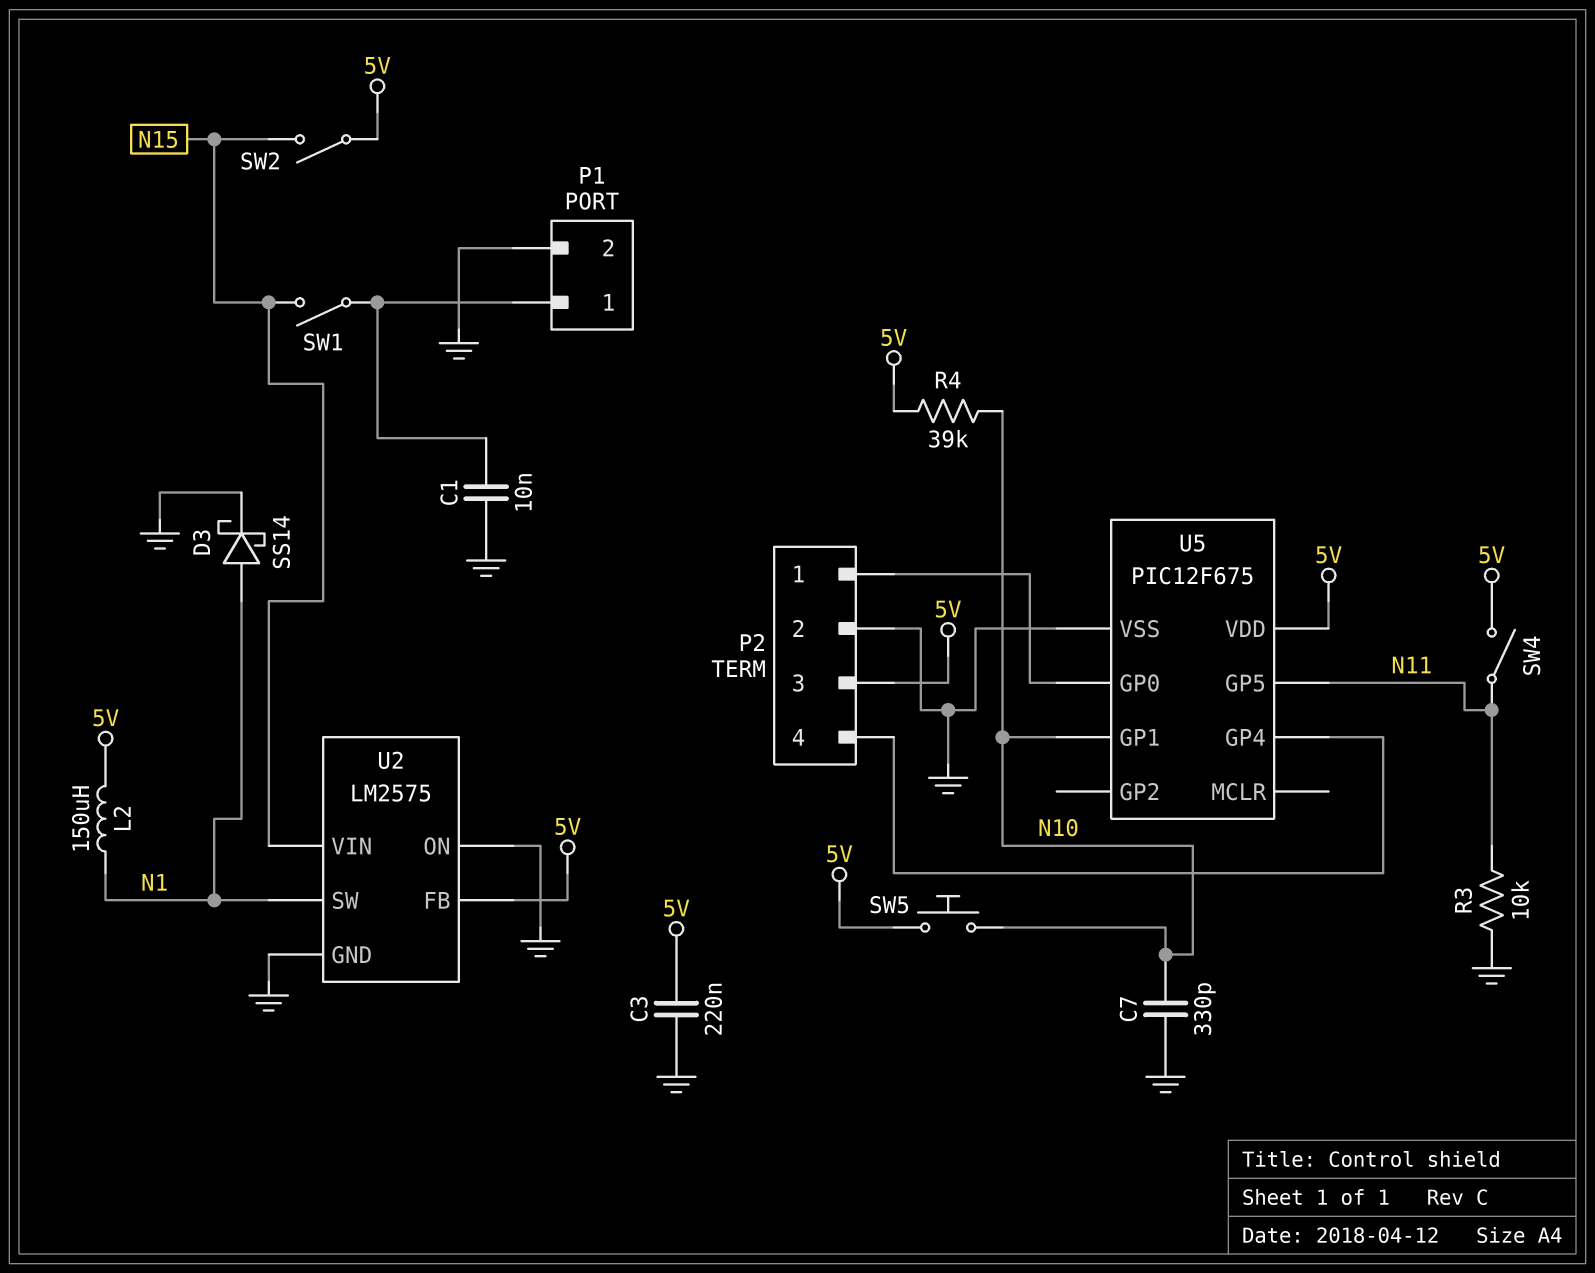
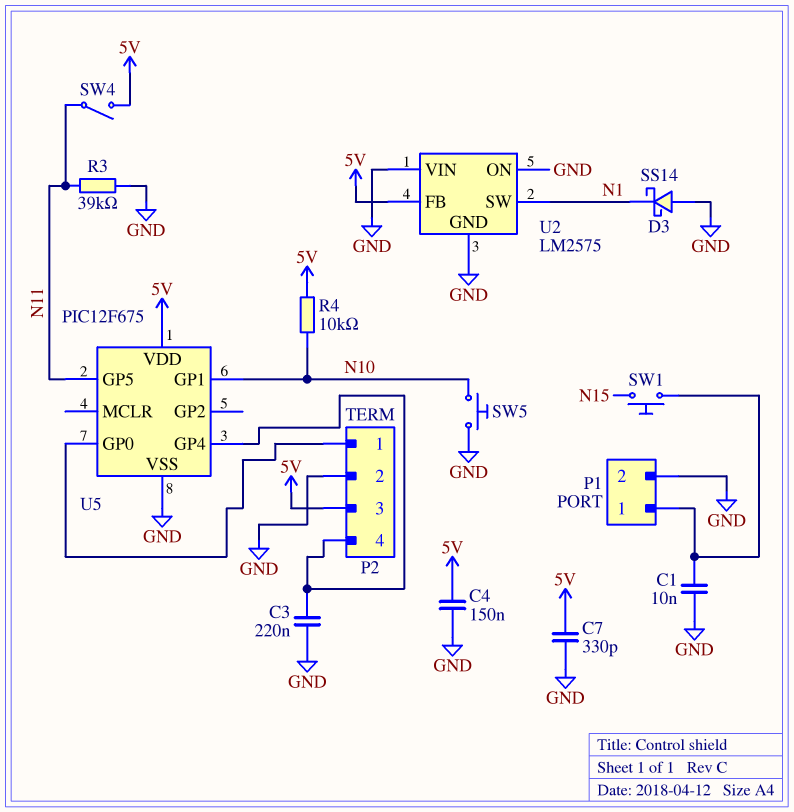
C3: 220nF (5V, GND) -> 220nF (GND, P2/4)
C4: none -> 150nF (5V, GND)
C7: 330pF (GND, N10) -> 330pF (5V, GND)
D3: schottky SS14 (A N1, K GND) -> schottky SS14 (A GND, K N1)
L2: 150uH (5V, N1) -> none
R3: 10k (GND, N11) -> 39k (GND, N11)
R4: 39k (5V, N10) -> 10k (5V, N10)
SW1: switch (N15, P1/1) -> button (N15, P1/1)
SW2: switch (5V, N15) -> none
SW5: button (5V, N10) -> button (GND, N10)
U2 pin VIN: N15 -> GND

